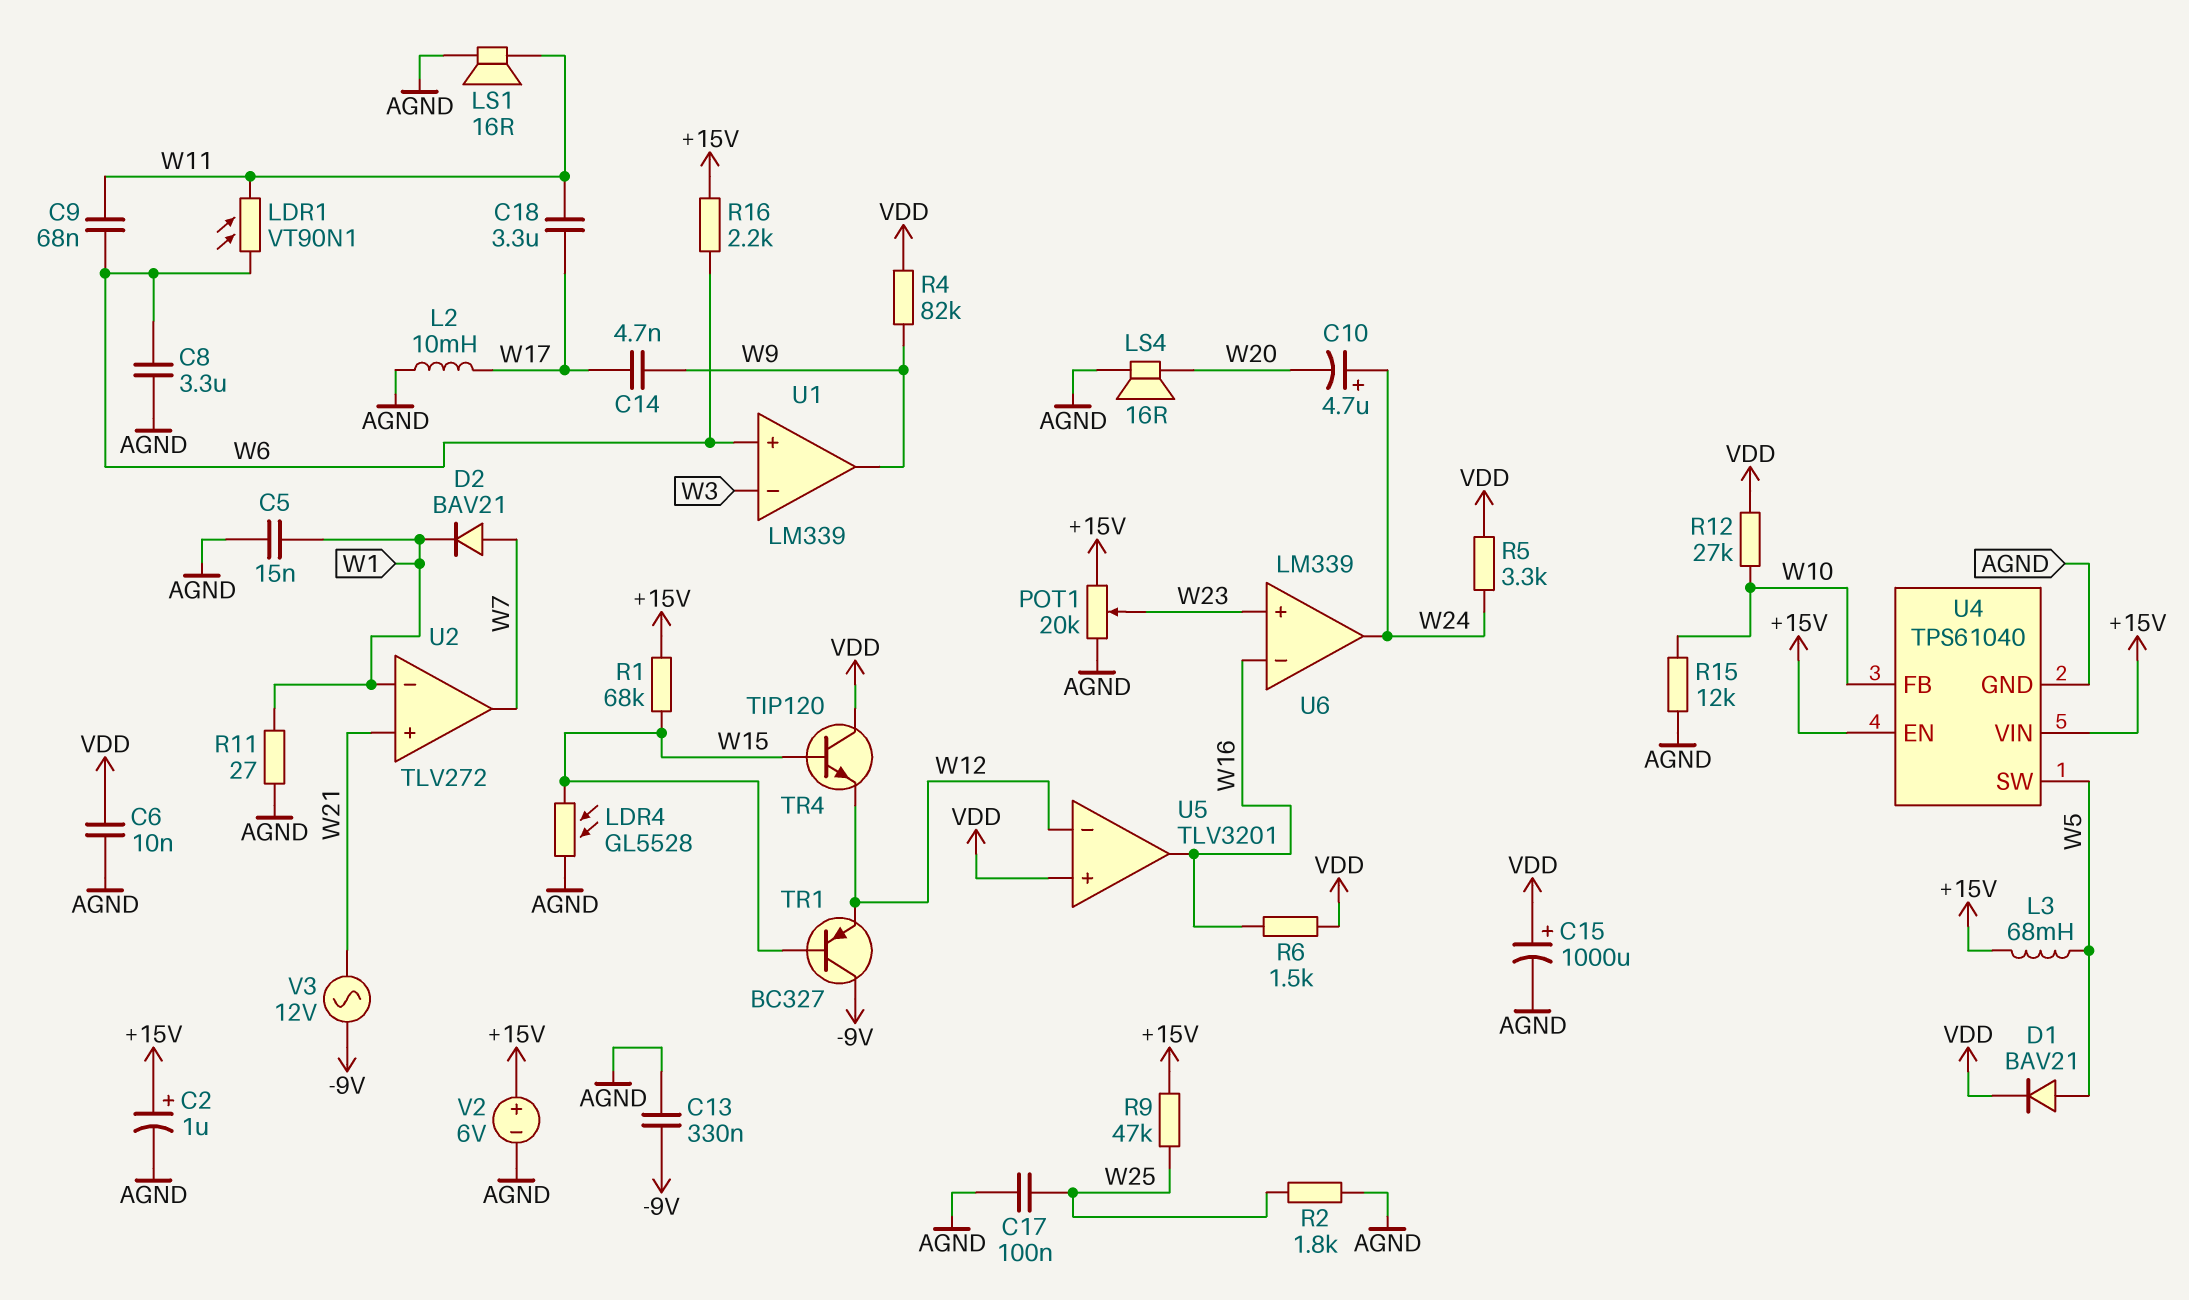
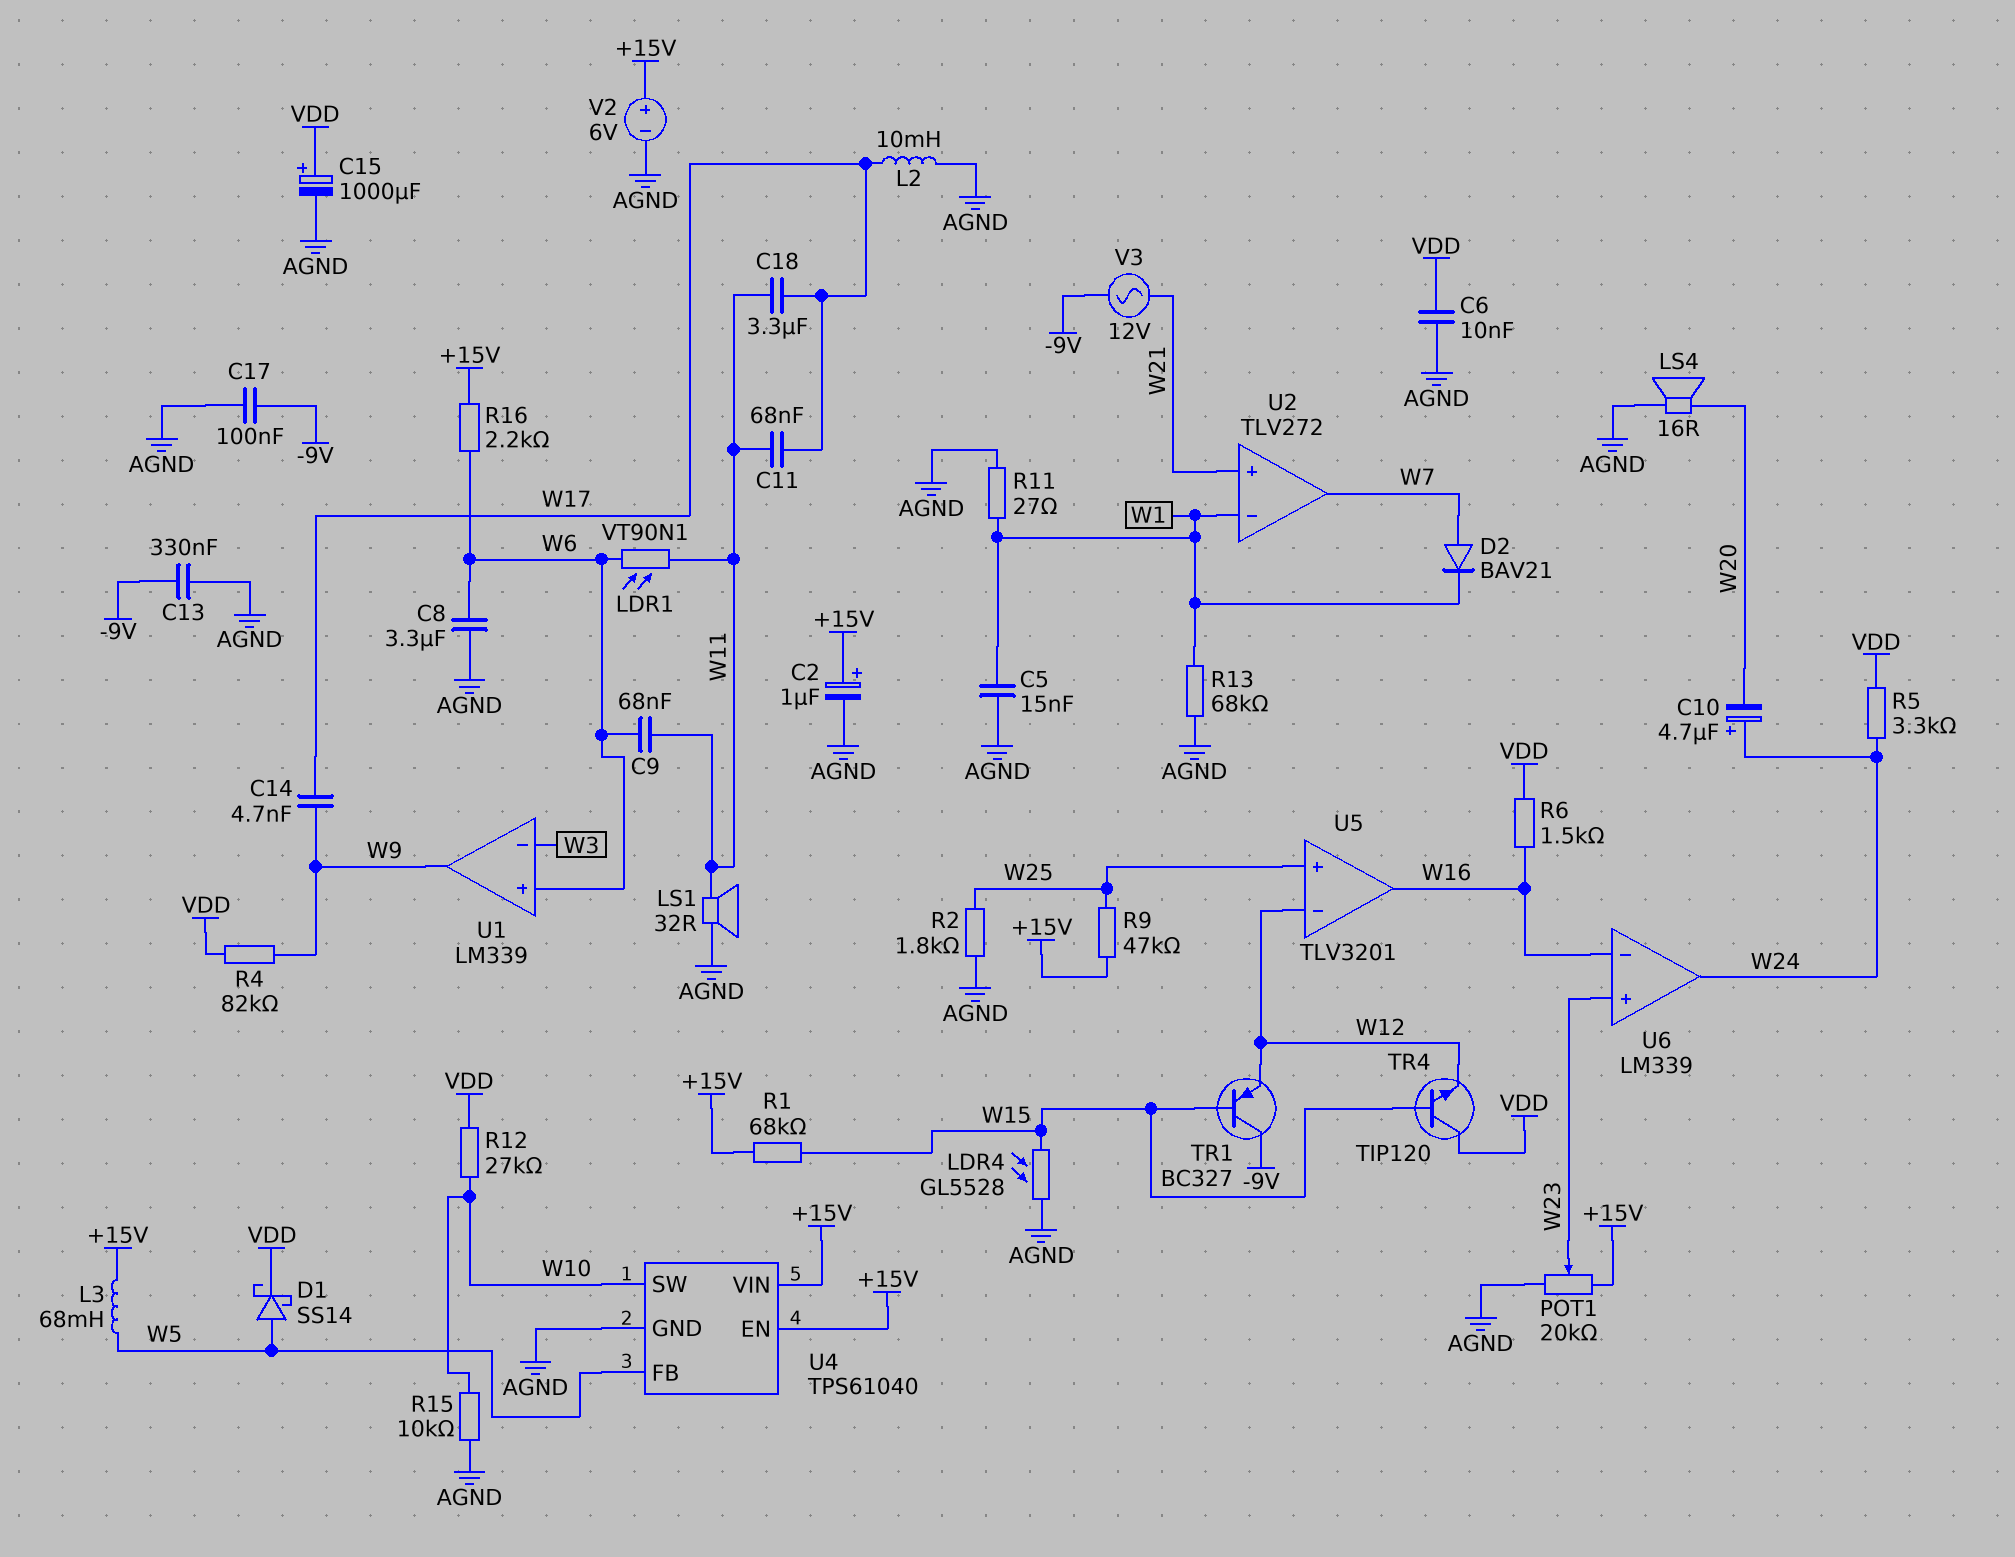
C11: none -> 68nF (W11, W17)
C17: 100nF (AGND, W25) -> 100nF (-9V, AGND)
D1: diode BAV21 (A W5, K VDD) -> schottky SS14 (A W5, K VDD)
LS1: speaker 16R (AGND, W11) -> speaker 32R (AGND, W11)
R13: none -> 68k (AGND, W1)
R15: 12k (AGND, W10) -> 10k (AGND, W10)
U4 pin FB: W10 -> W5
U4 pin SW: W5 -> W10
U5 pin in+: VDD -> W25

